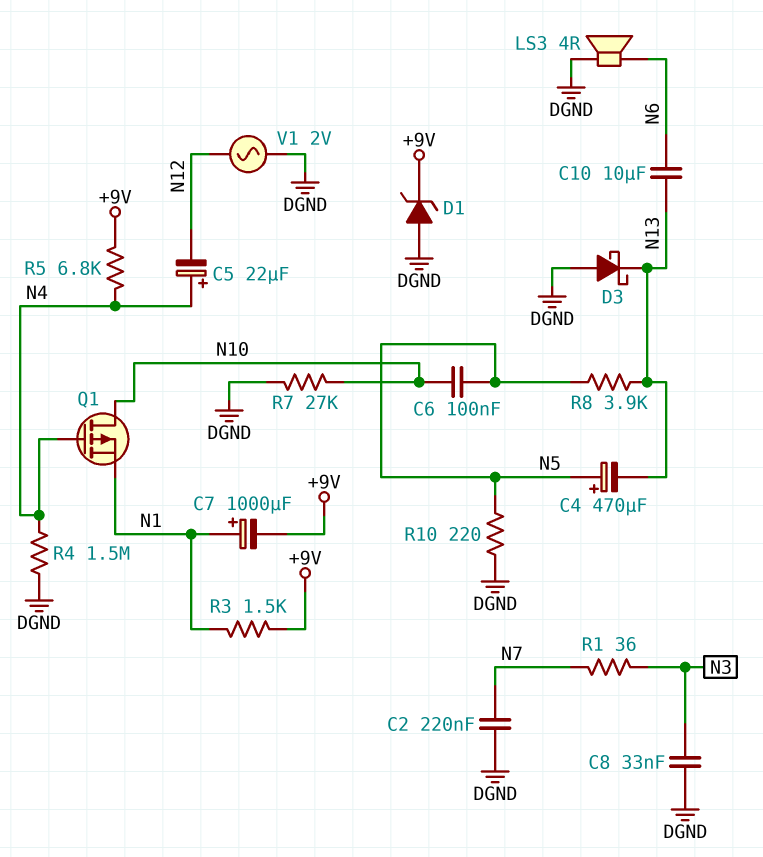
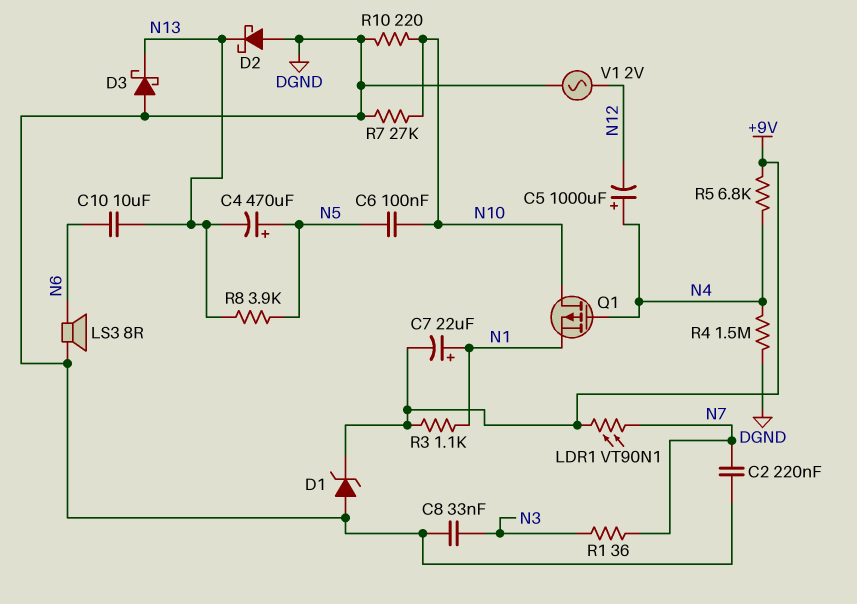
C5: 22uF (plus N4, minus N12) -> 1000uF (plus N4, minus N12)
C7: 1000uF (plus N1, minus +9V) -> 22uF (plus N1, minus +9V)
D2: none -> schottky (A DGND, K N13)
LDR1: none -> VT90N1 (+9V, N7)
LS3: speaker 4R (DGND, N6) -> speaker 8R (DGND, N6)
R3: 1.5k (+9V, N1) -> 1.1k (+9V, N1)
R10: 220 (DGND, N5) -> 220 (DGND, N10)

